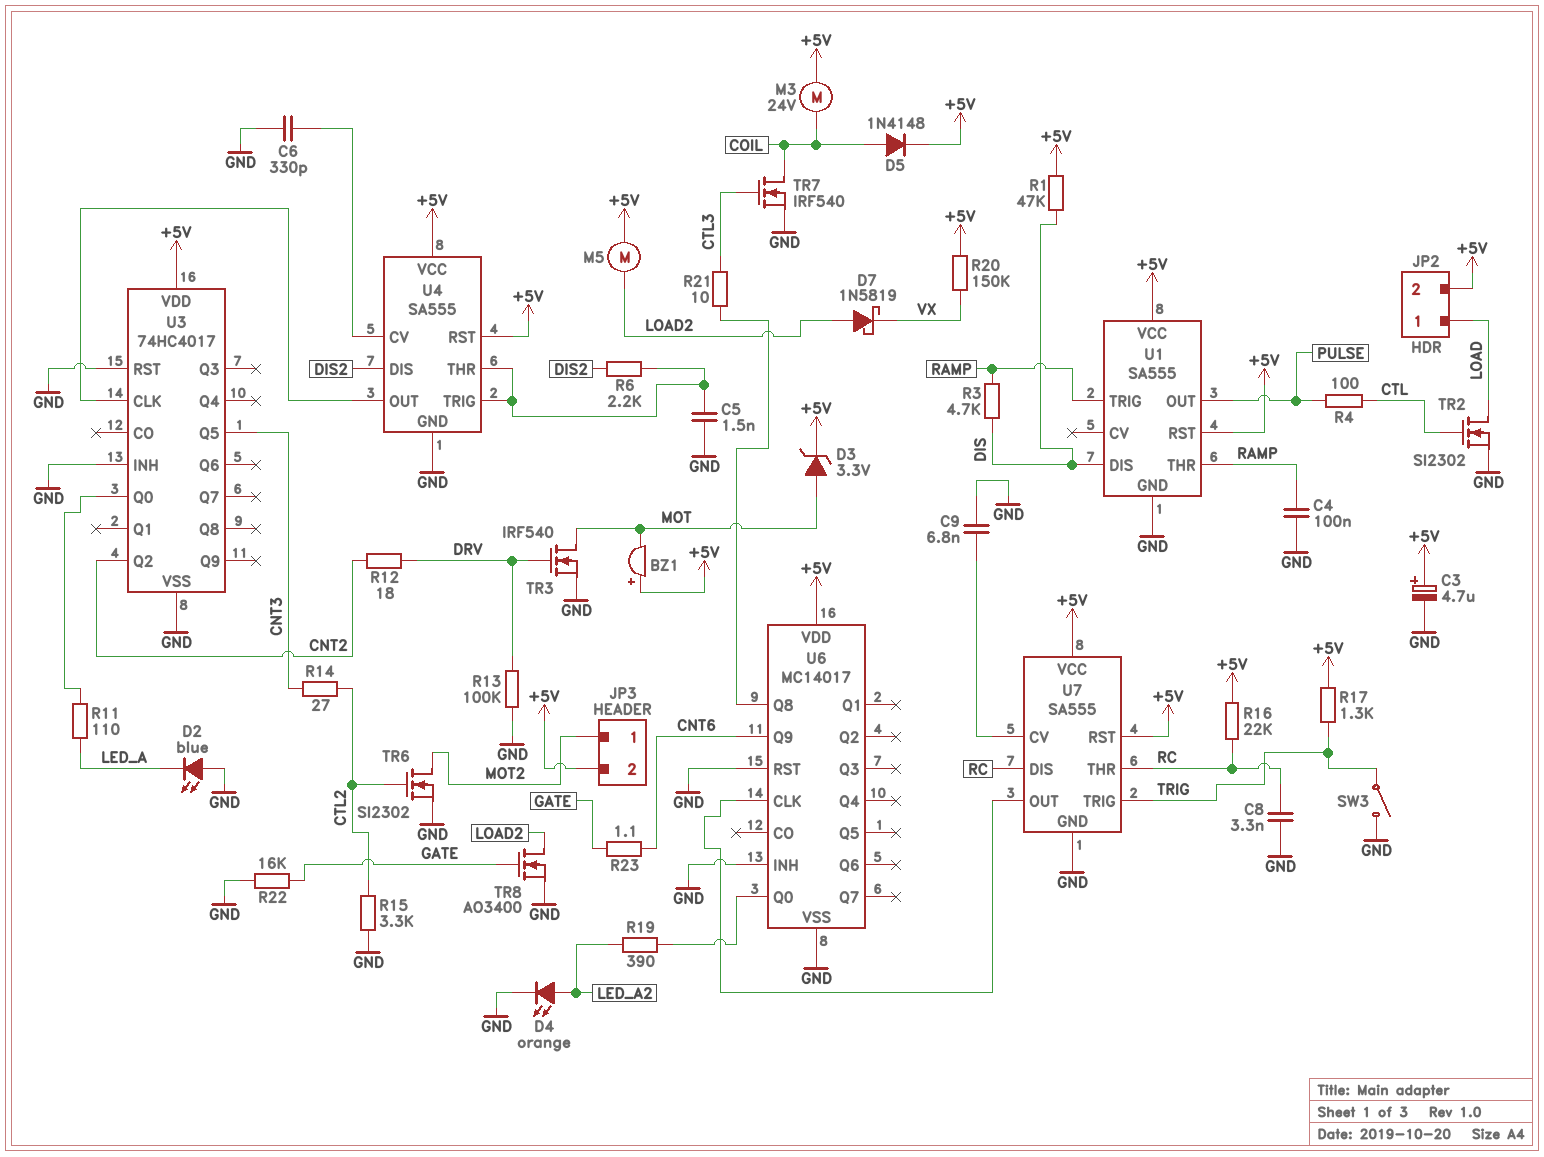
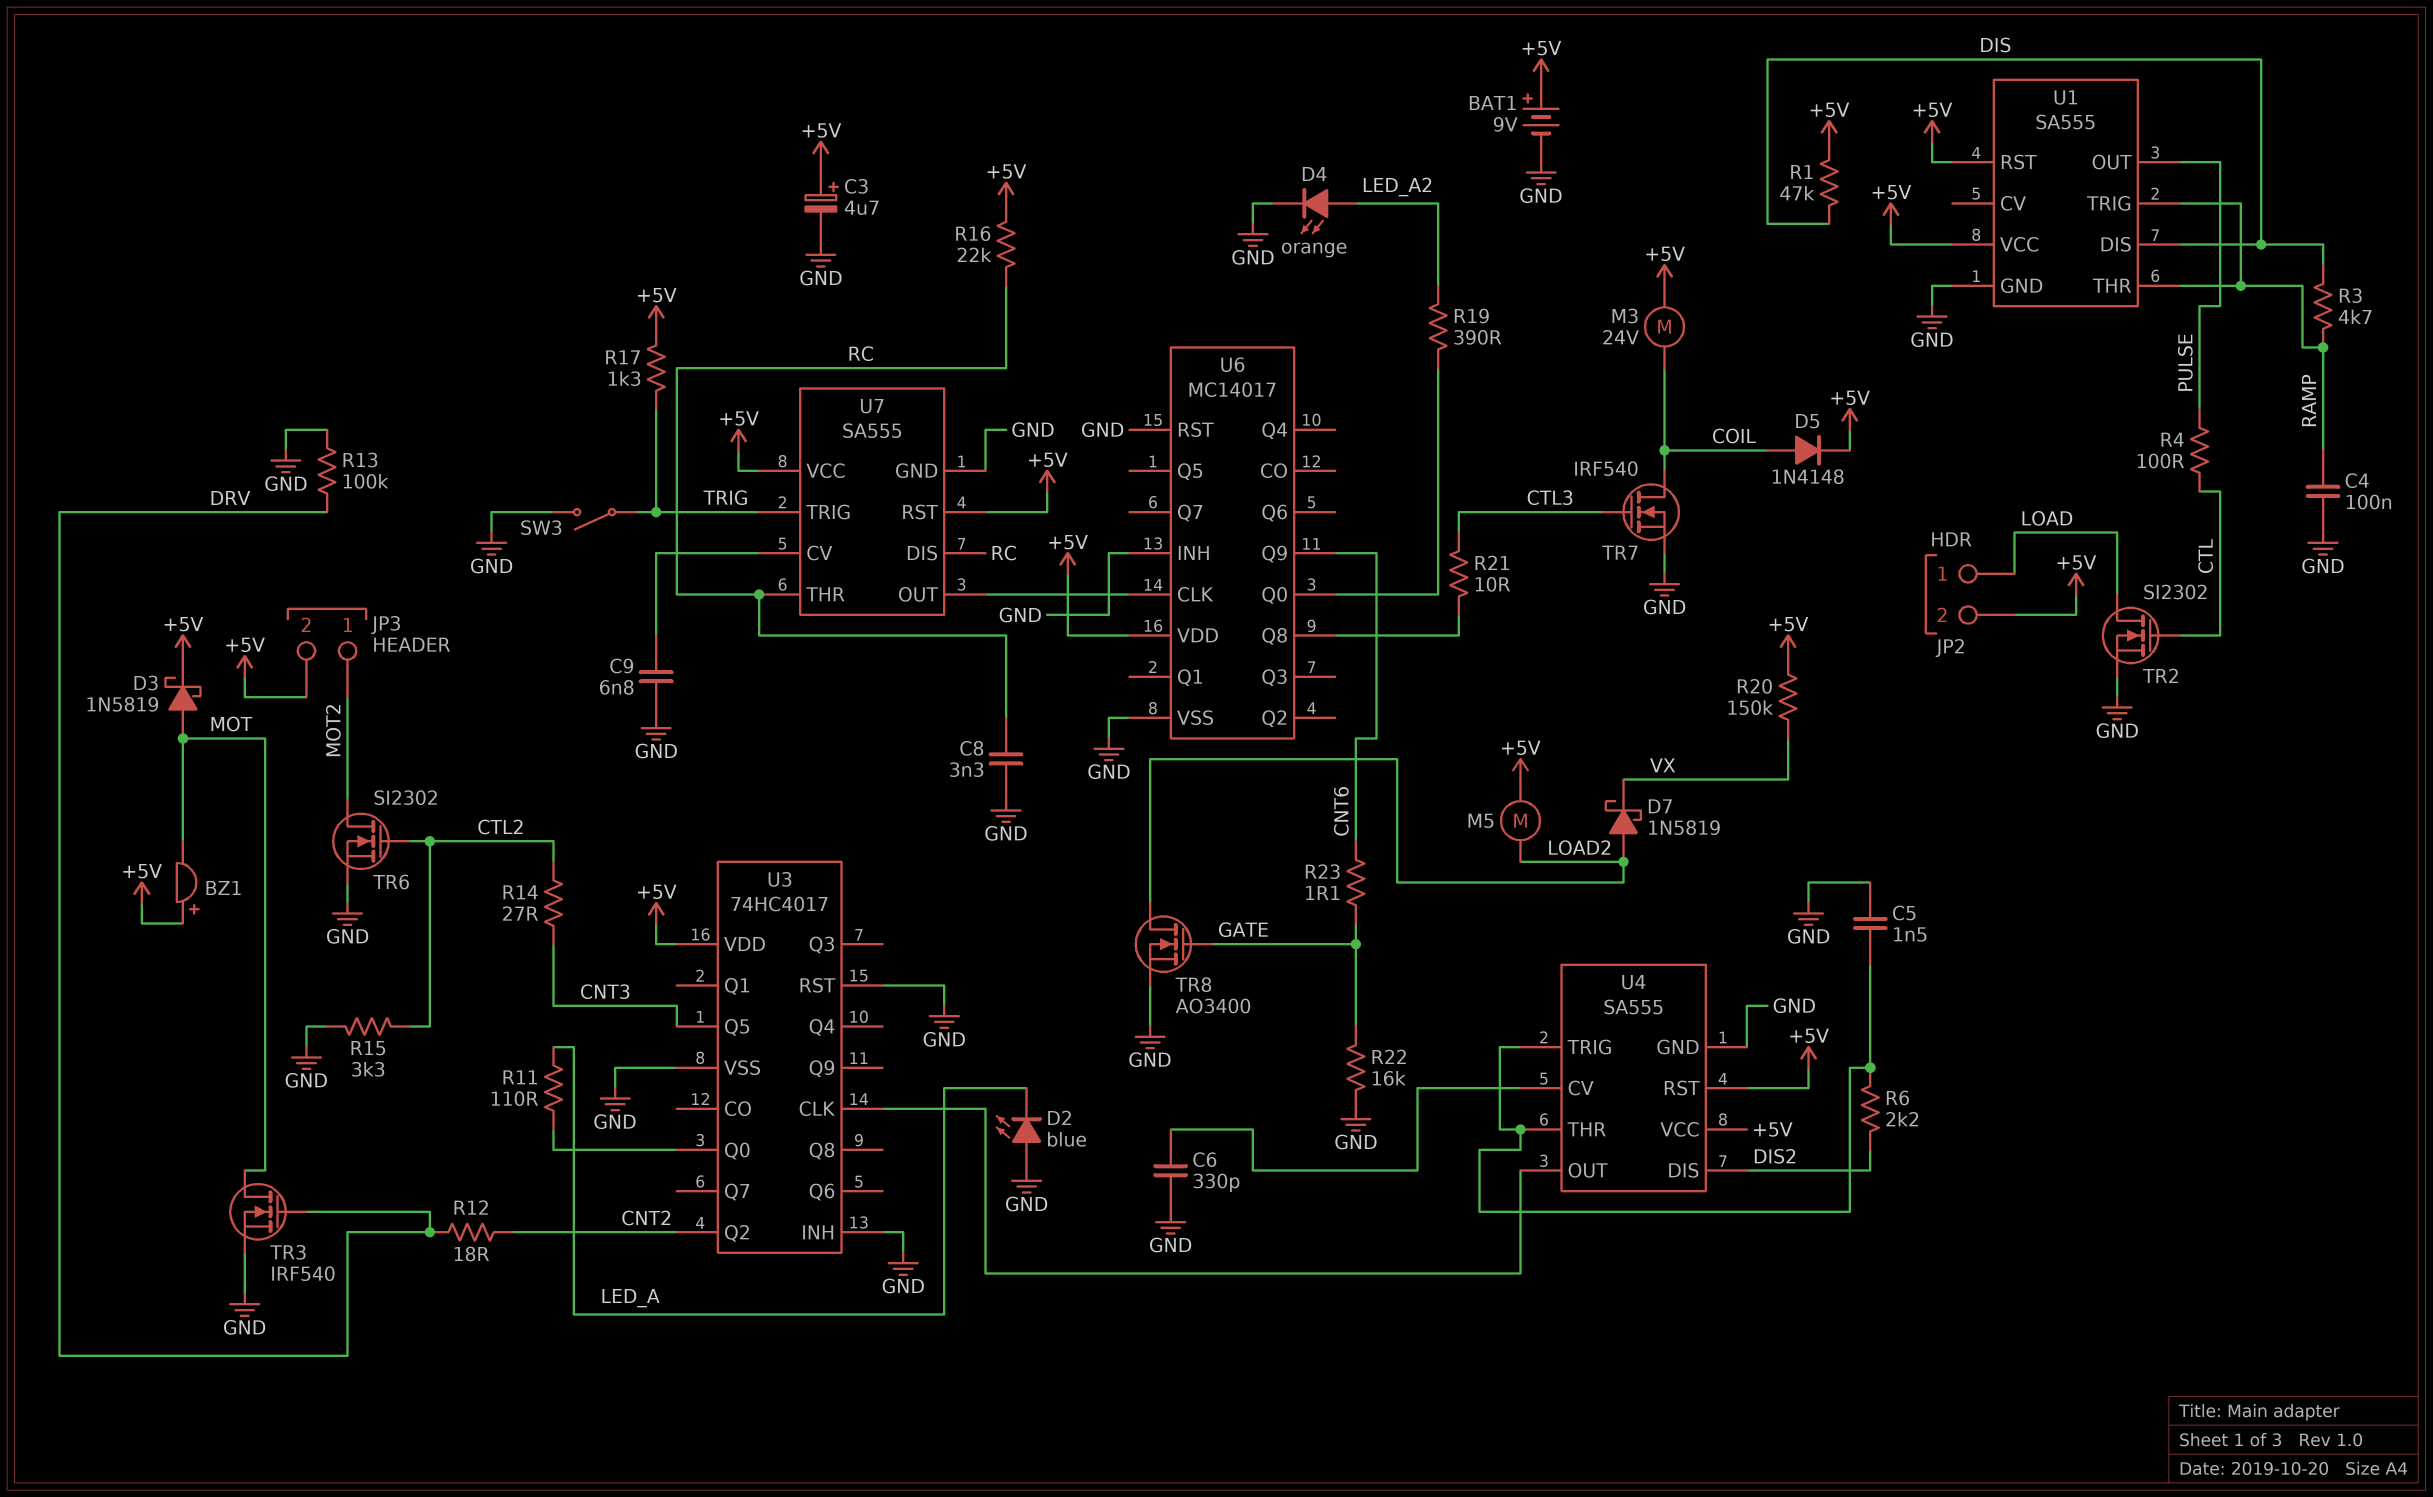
BAT1: none -> 9V (plus +5V, minus GND)
D3: zener 3.3V (A MOT, K +5V) -> schottky 1N5819 (A MOT, K +5V)

